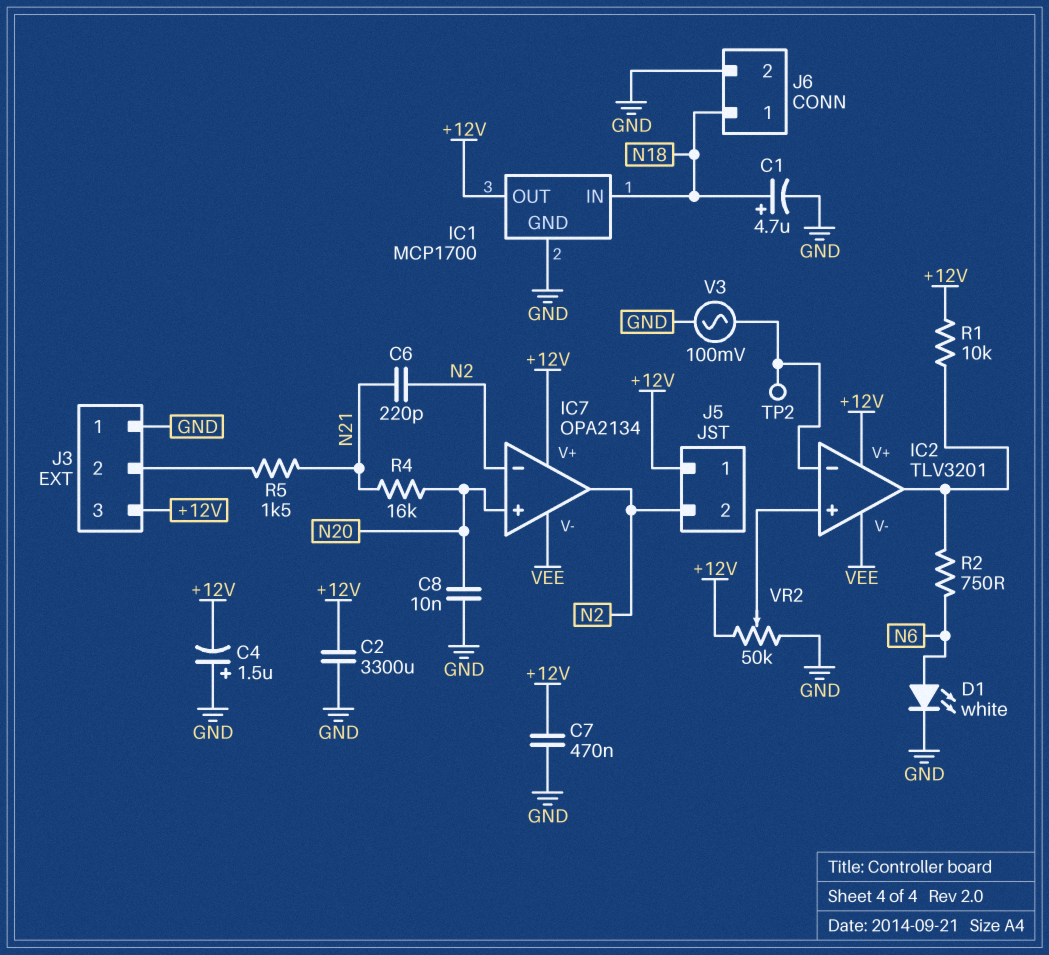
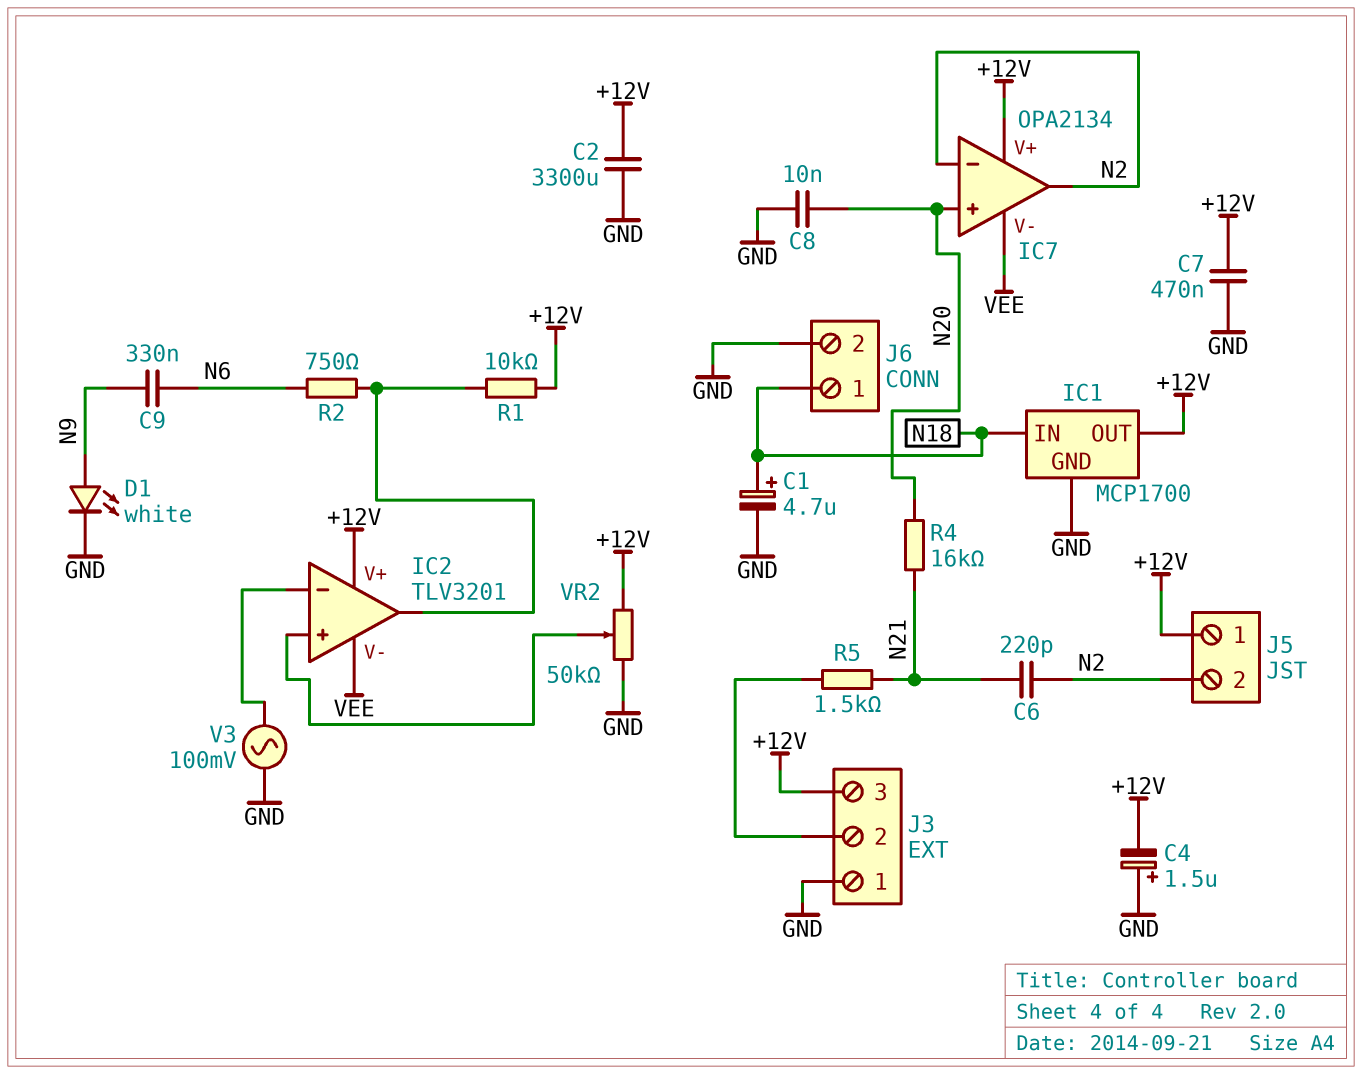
C9: none -> 330nF (N6, N9)
D1: LED white (A N6, K GND) -> LED white (A N9, K GND)
TP2: test point (IC2/in-) -> none

